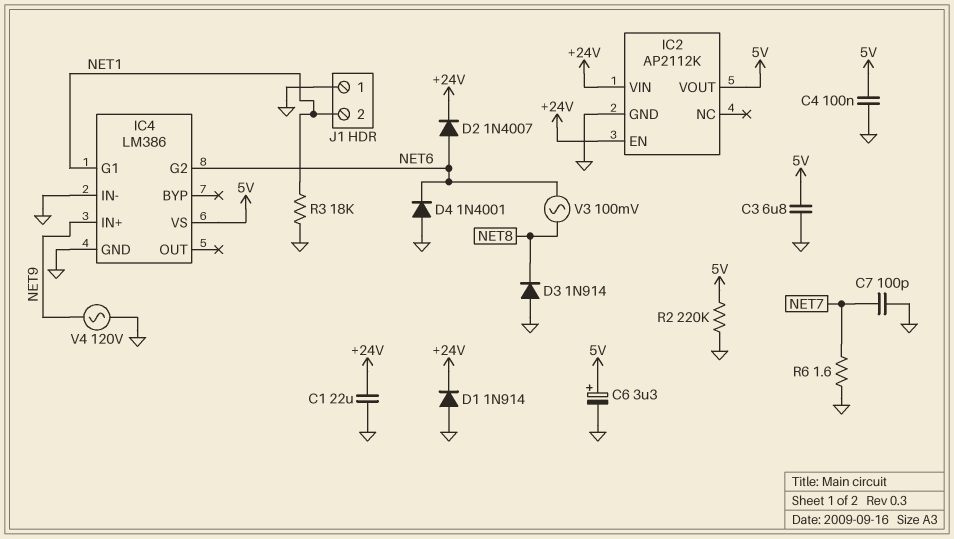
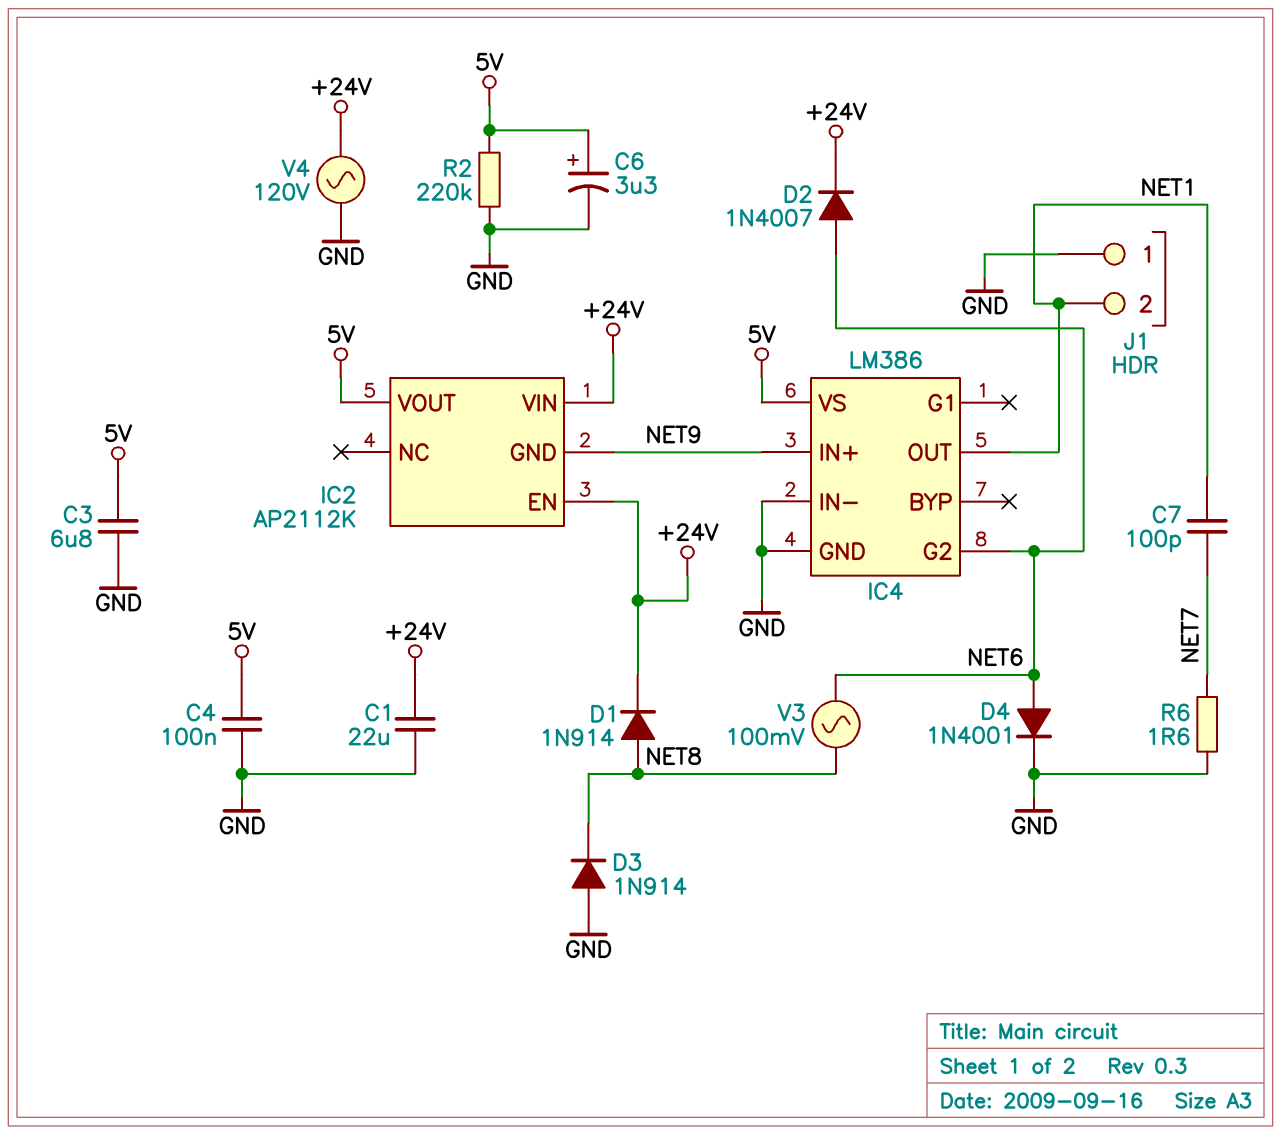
C7: 100pF (GND, NET7) -> 100pF (NET1, NET7)
D1: diode 1N914 (A GND, K +24V) -> diode 1N914 (A NET8, K +24V)
D4: diode 1N4001 (A GND, K NET6) -> diode 1N4001 (A NET6, K GND)
IC2 pin GND: GND -> NET9
IC4 pin G1: NET1 -> none
IC4 pin OUT: none -> NET1
R3: 18k (GND, NET1) -> none
V4: AC 120V (GND, NET9) -> AC 120V (+24V, GND)

